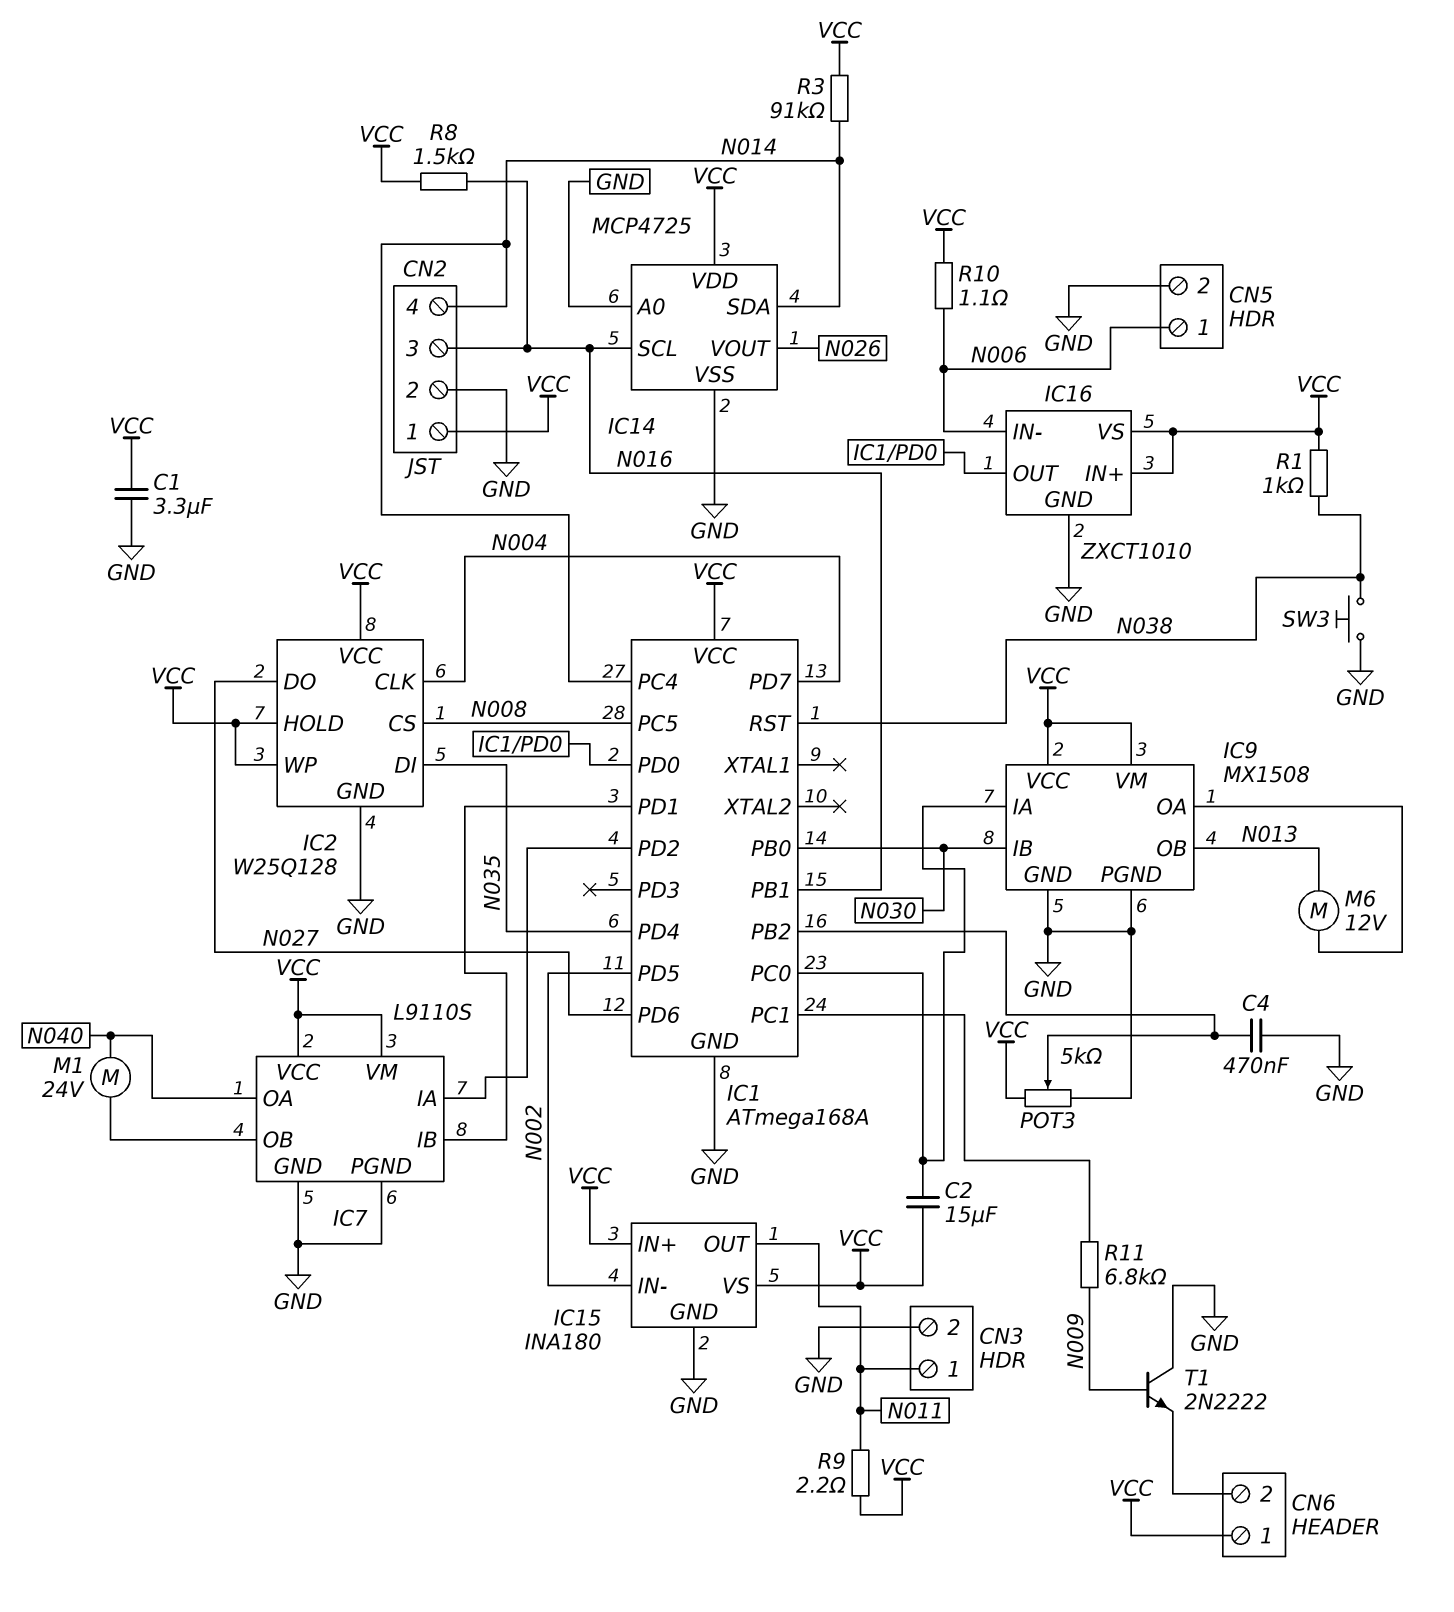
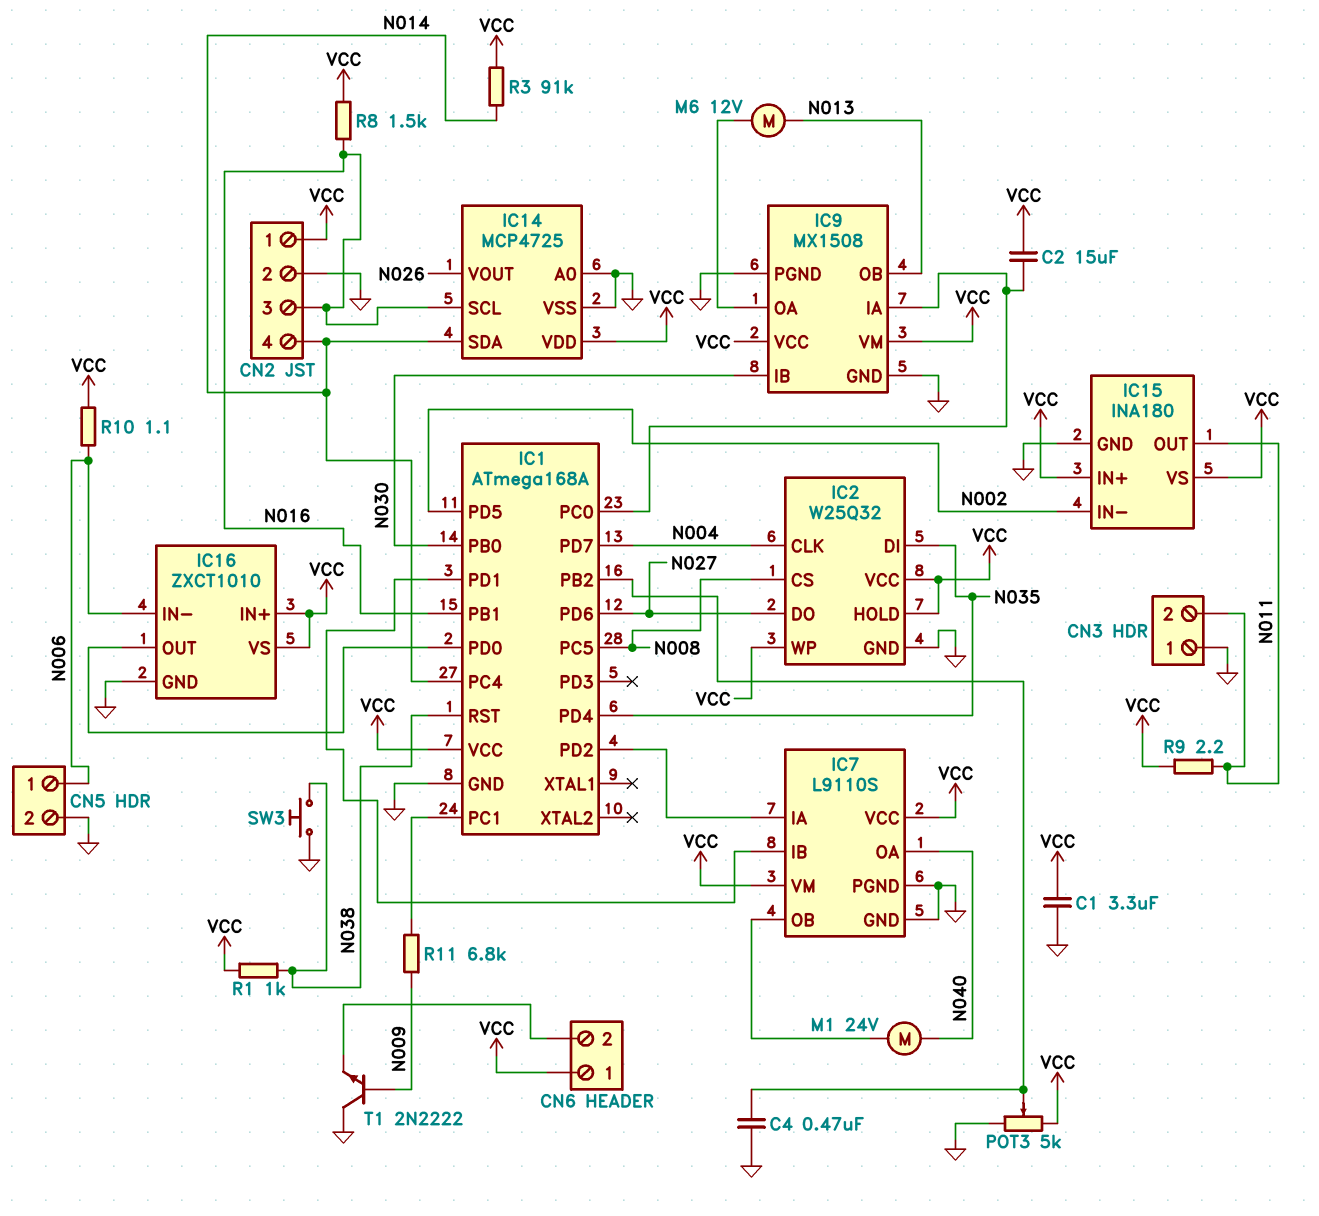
CN3 pin 1: N011 -> GND
CN3 pin 2: GND -> N011
IC2: W25Q128 -> W25Q32

